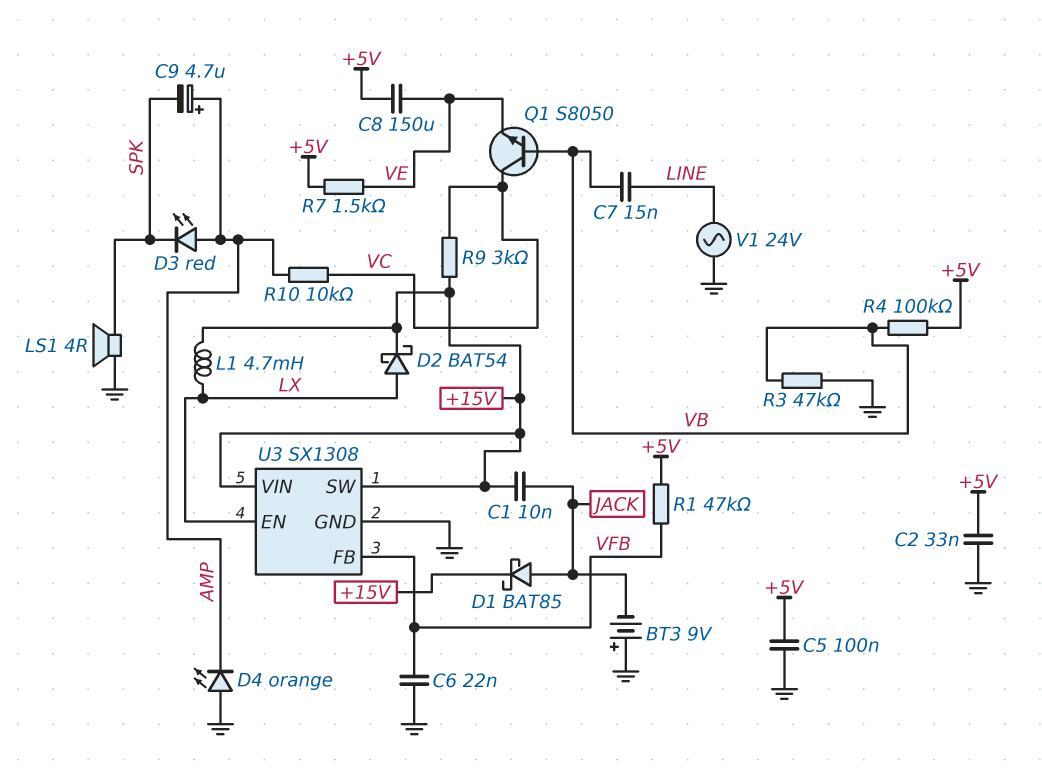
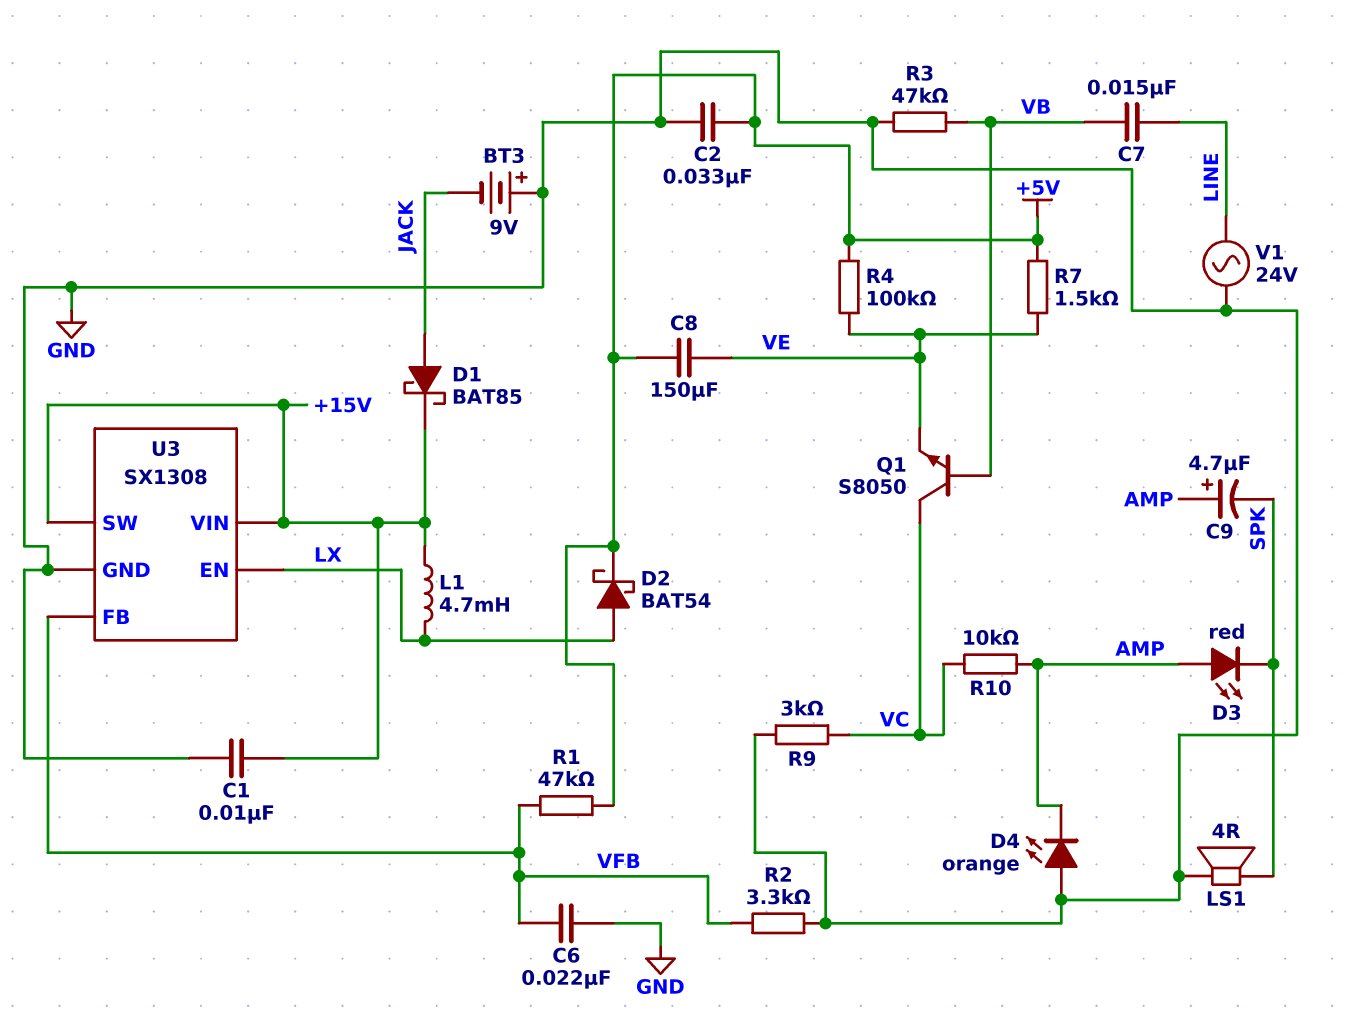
C1: 10nF (+15V, JACK) -> 10nF (+15V, GND)
C5: 100nF (+5V, GND) -> none
D2: schottky BAT54 (A LX, K +15V) -> schottky BAT54 (A LX, K +5V)
R2: none -> 3.3k (GND, VFB)
R4: 100k (+5V, VB) -> 100k (+5V, VE)
R9: 3k (+15V, VC) -> 3k (GND, VC)

